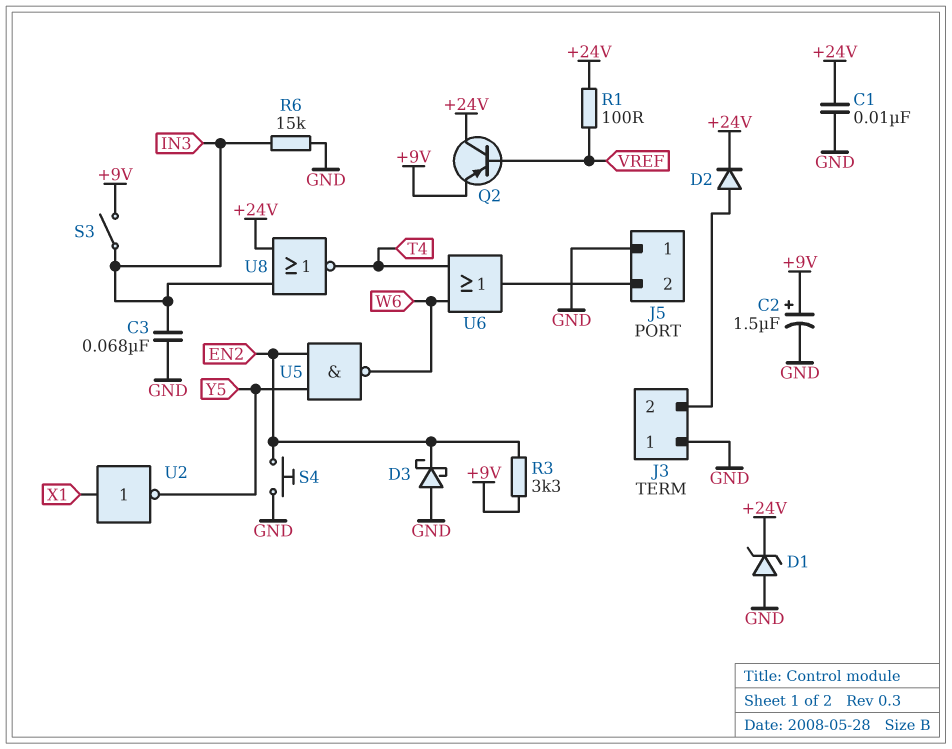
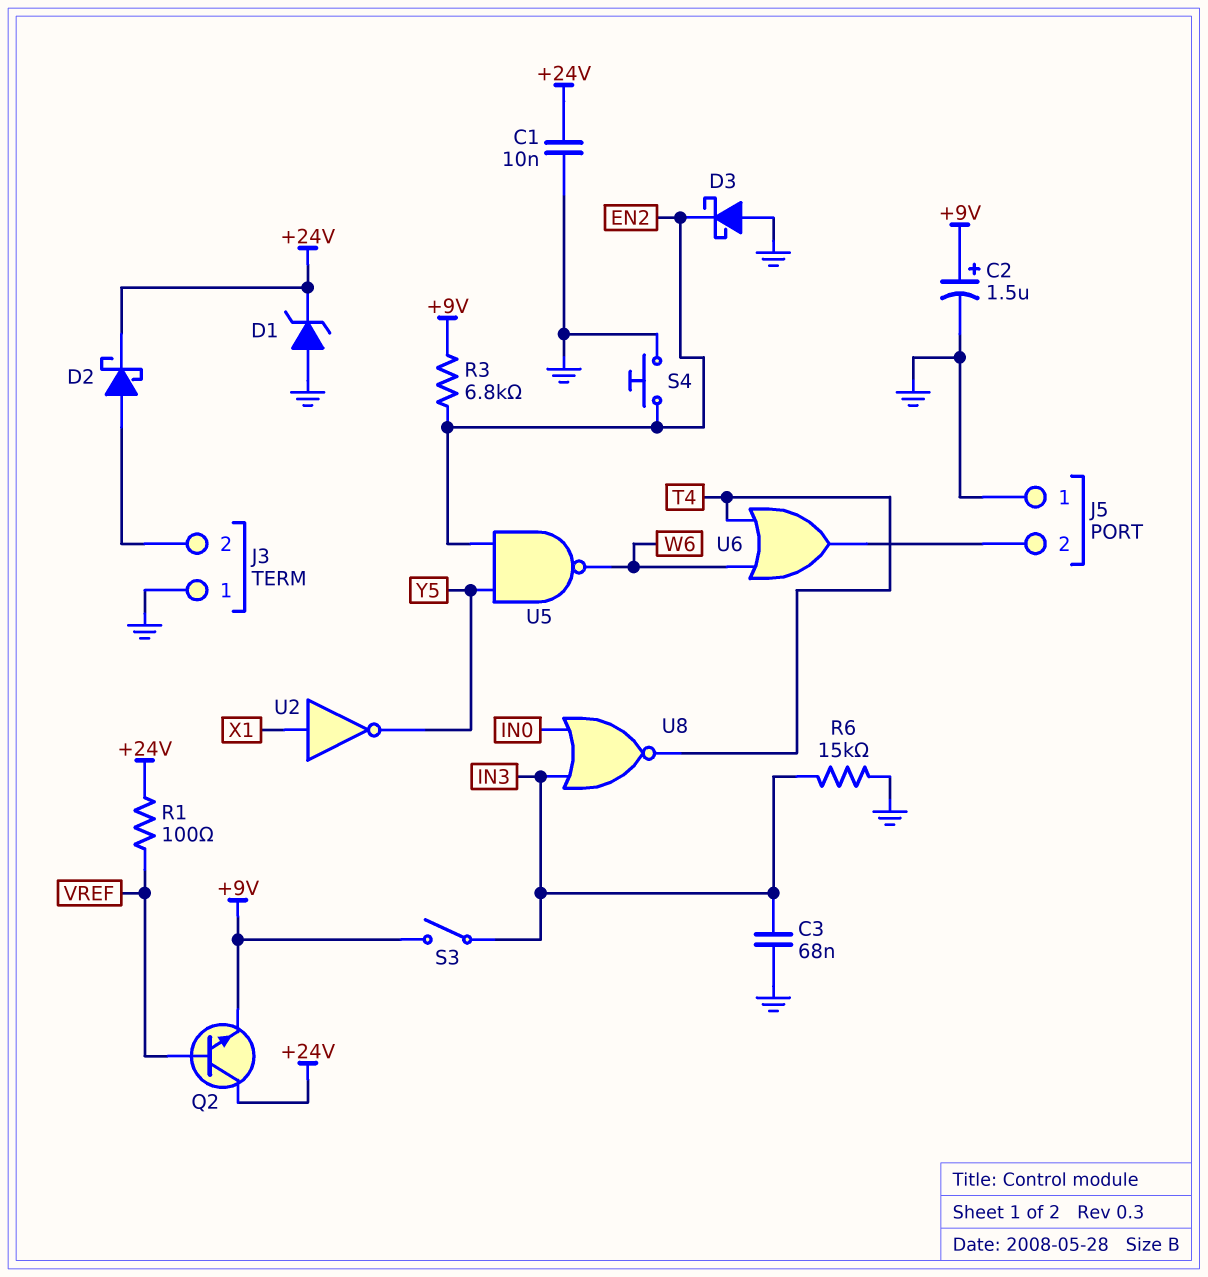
D2: diode (A J3/2, K +24V) -> schottky (A J3/2, K +24V)
Q2: PNP (B VREF, C +24V, E +9V) -> NPN (B VREF, C +24V, E +9V)
R3: 3.3k (+9V, EN2) -> 6.8k (+9V, EN2)
U8: NOR (in +24V, in IN3, out T4) -> NOR (in IN0, in IN3, out T4)

